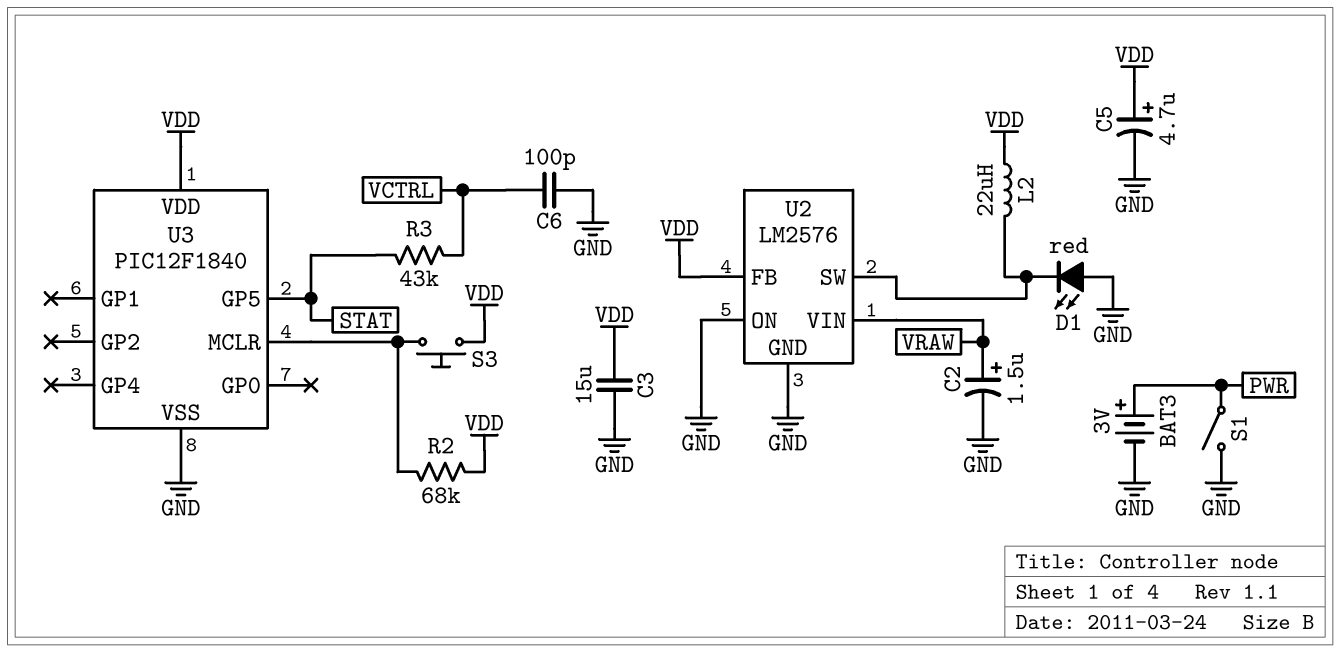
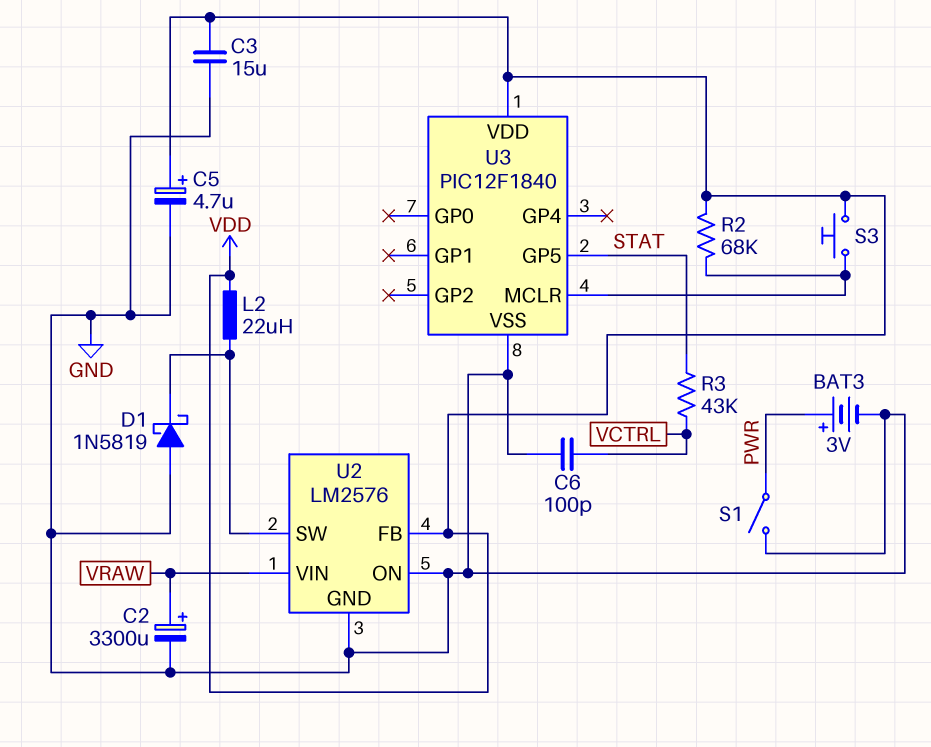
C2: 1.5uF (plus VRAW, minus GND) -> 3300uF (plus VRAW, minus GND)
D1: LED red (A GND, K U2/SW) -> schottky 1N5819 (A GND, K U2/SW)

